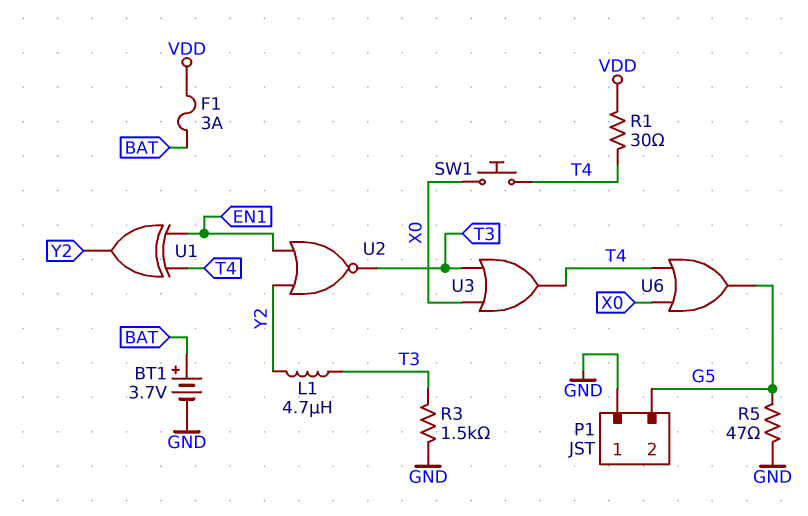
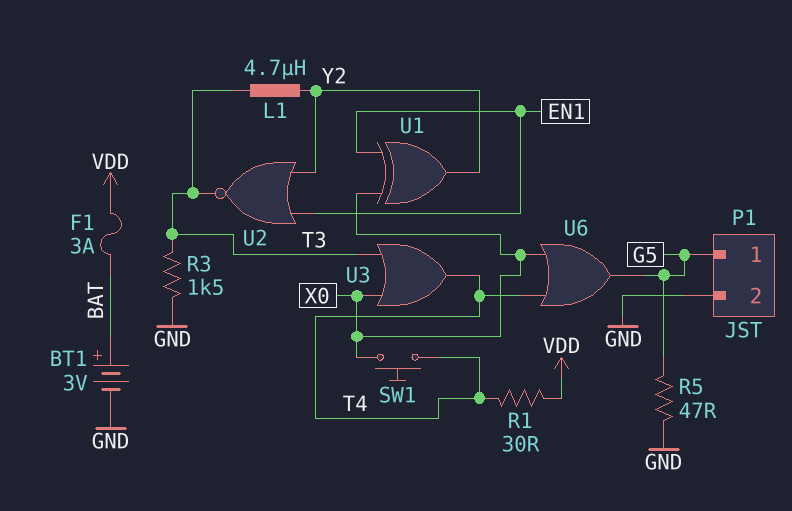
BT1: 3.7V (plus BAT, minus GND) -> 3V (plus BAT, minus GND)
P1 pin 1: GND -> G5
P1 pin 2: G5 -> GND
U1: XOR (in EN1, in T4, out Y2) -> XOR (in EN1, in X0, out Y2)

